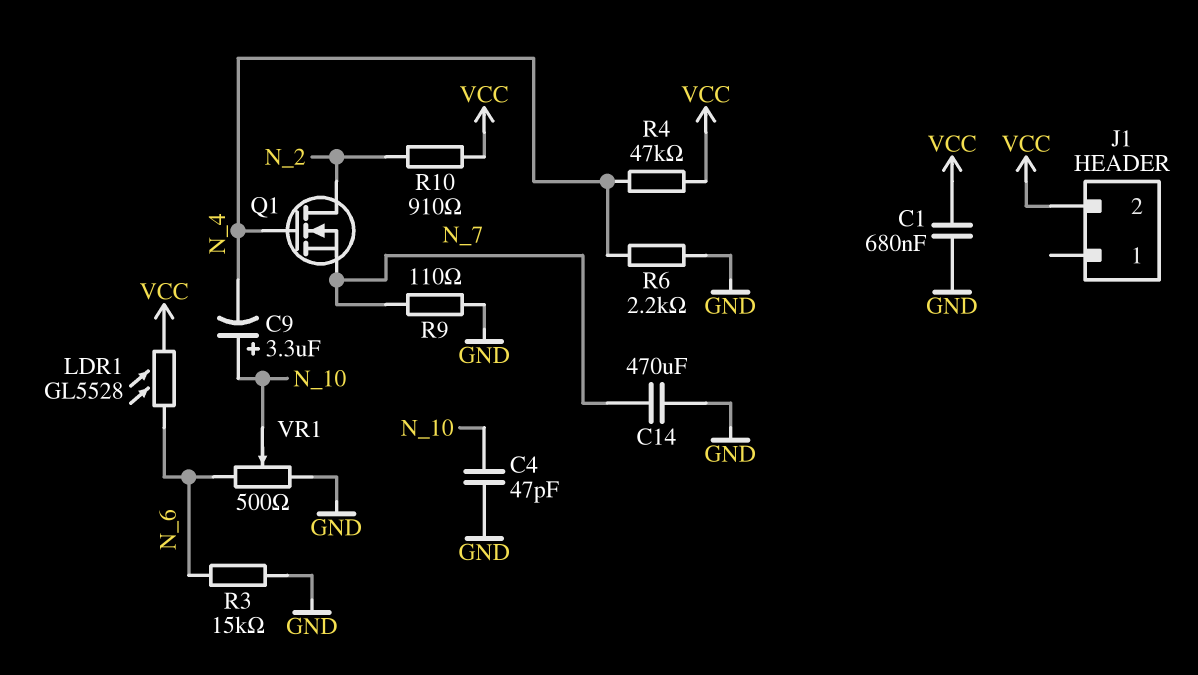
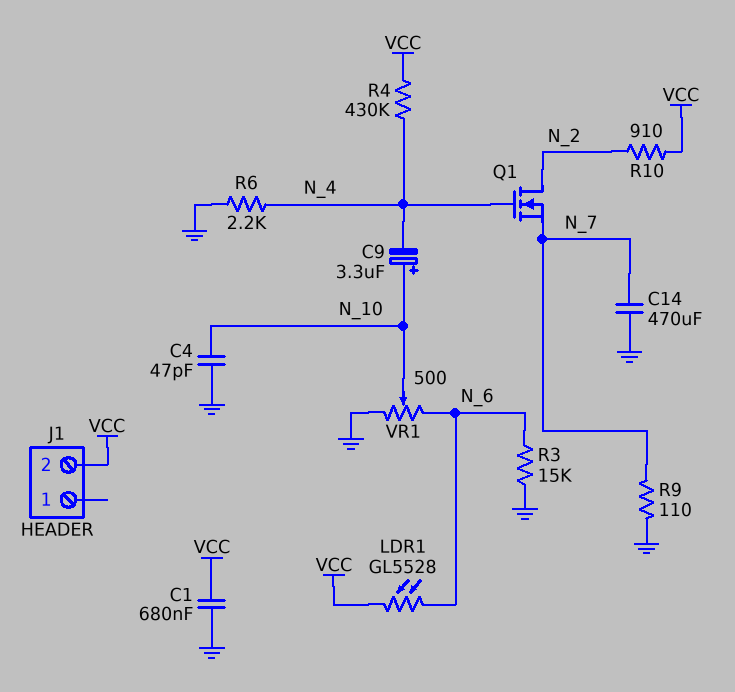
R4: 47k (N_4, VCC) -> 430k (N_4, VCC)

